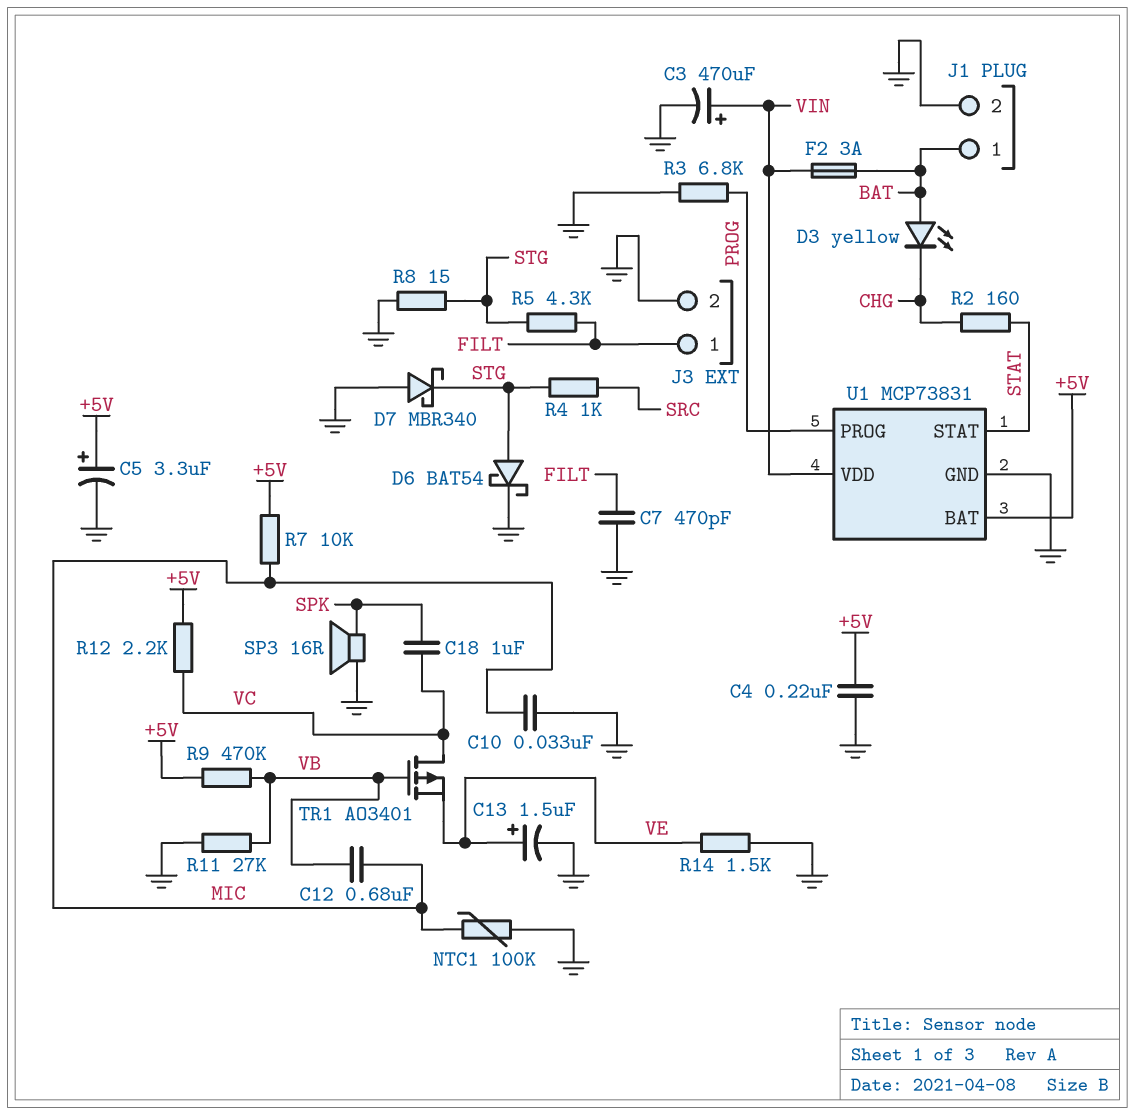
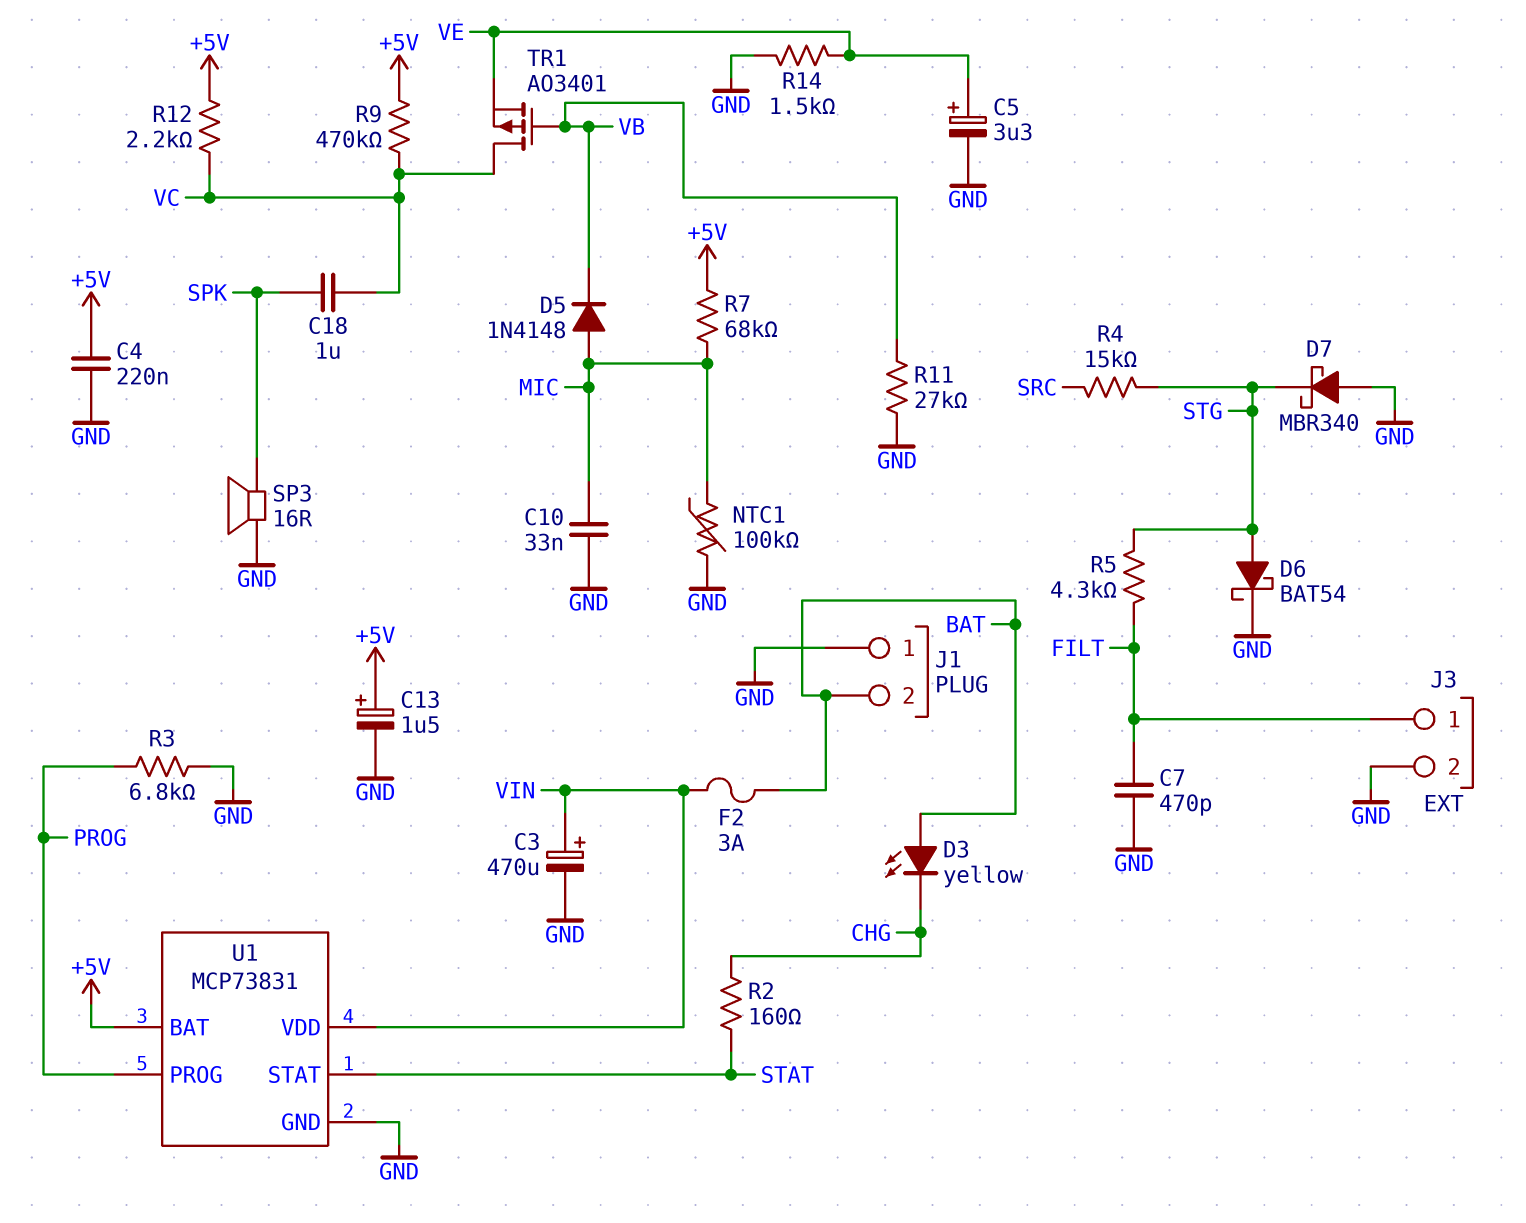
C5: 3.3uF (plus +5V, minus GND) -> 3.3uF (plus VE, minus GND)
C12: 680nF (MIC, VB) -> none
C13: 1.5uF (plus VE, minus GND) -> 1.5uF (plus +5V, minus GND)
D5: none -> diode 1N4148 (A MIC, K VB)
J1 pin 1: BAT -> GND
J1 pin 2: GND -> BAT
R4: 1k (SRC, STG) -> 15k (SRC, STG)
R7: 10k (+5V, MIC) -> 68k (+5V, MIC)
R8: 15 (GND, STG) -> none
R9: 470k (+5V, VB) -> 470k (+5V, VC)

